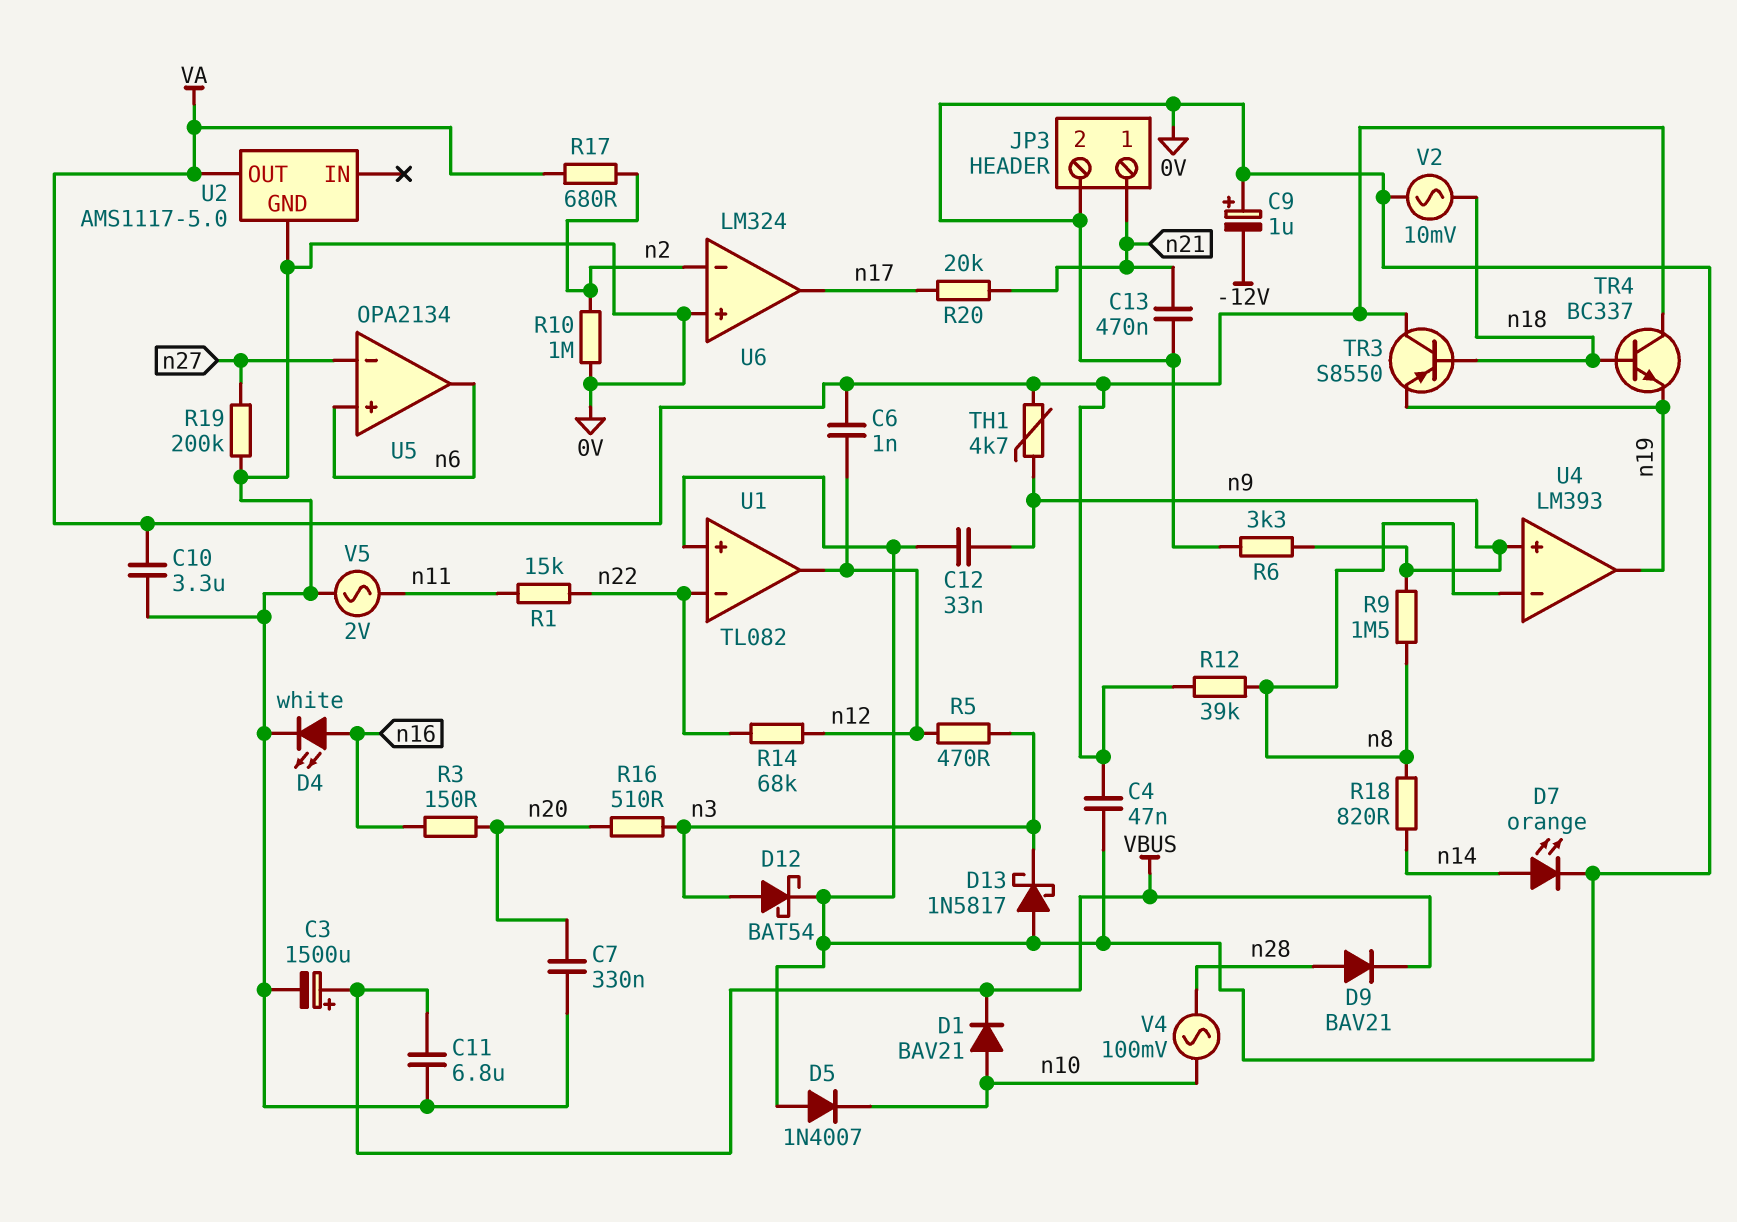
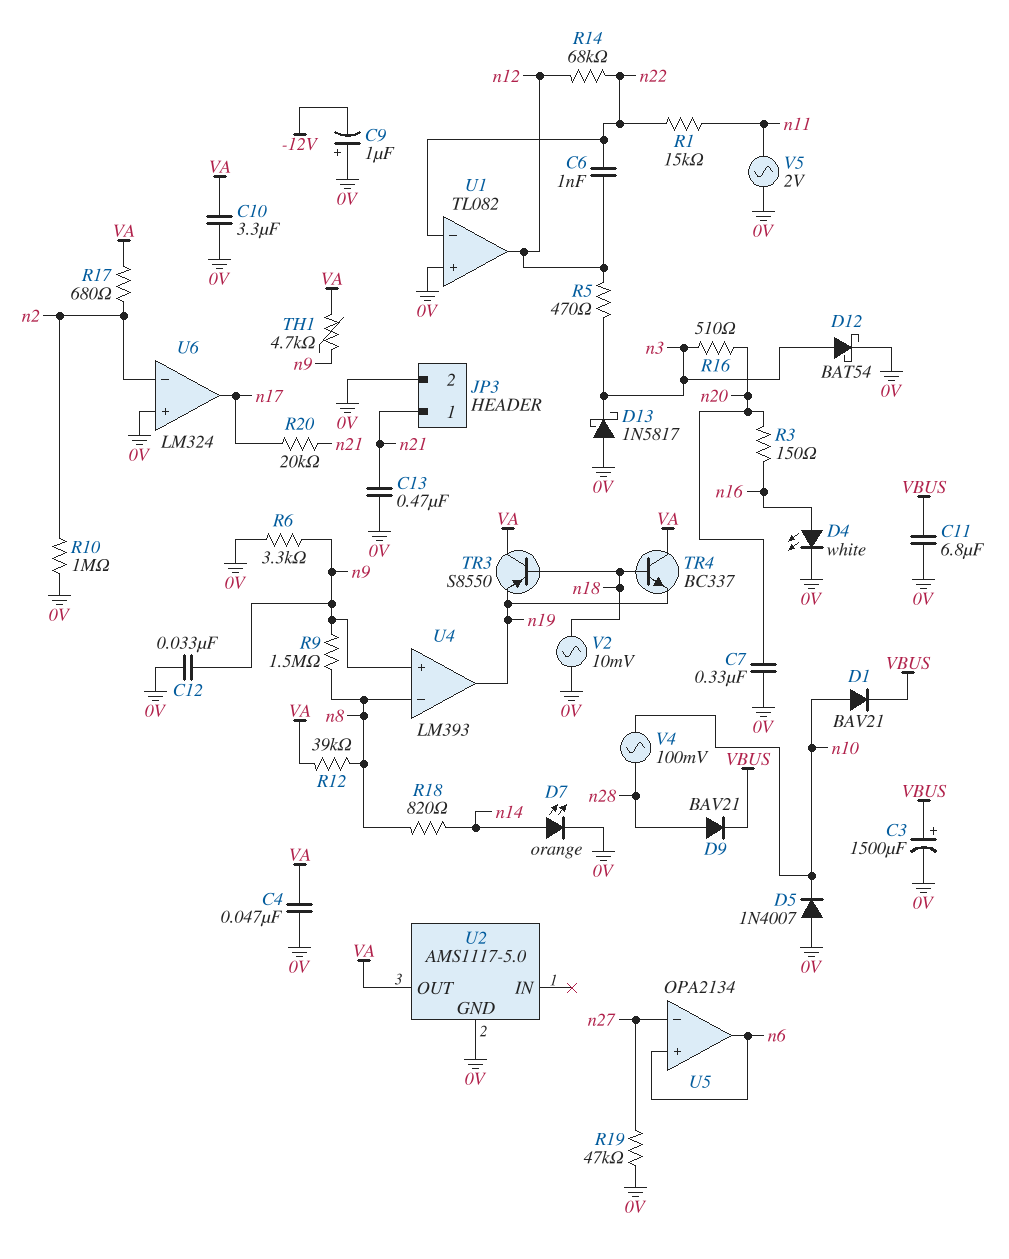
C6: 1nF (VA, n12) -> 1nF (n12, n22)
R19: 200k (0V, n27) -> 47k (0V, n27)

